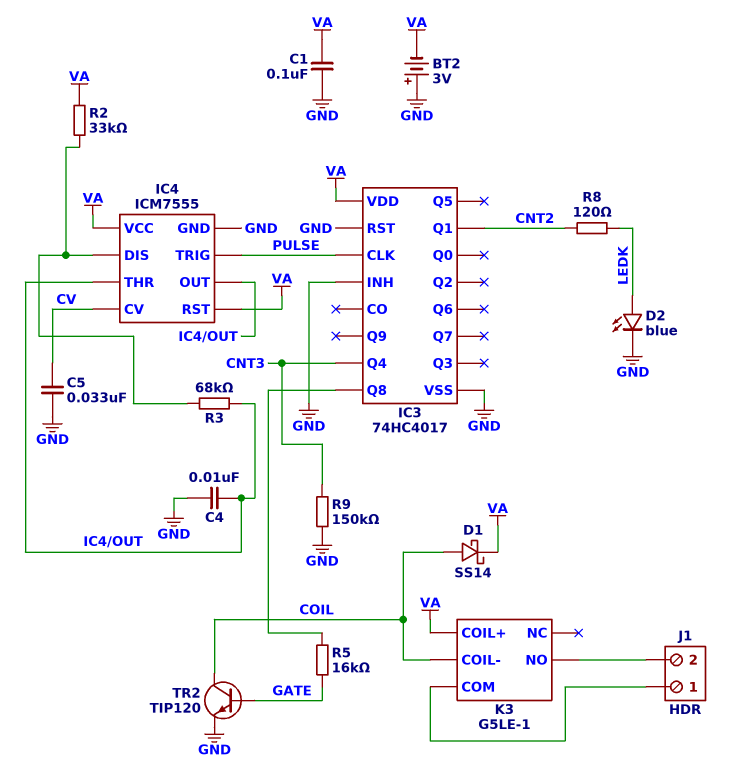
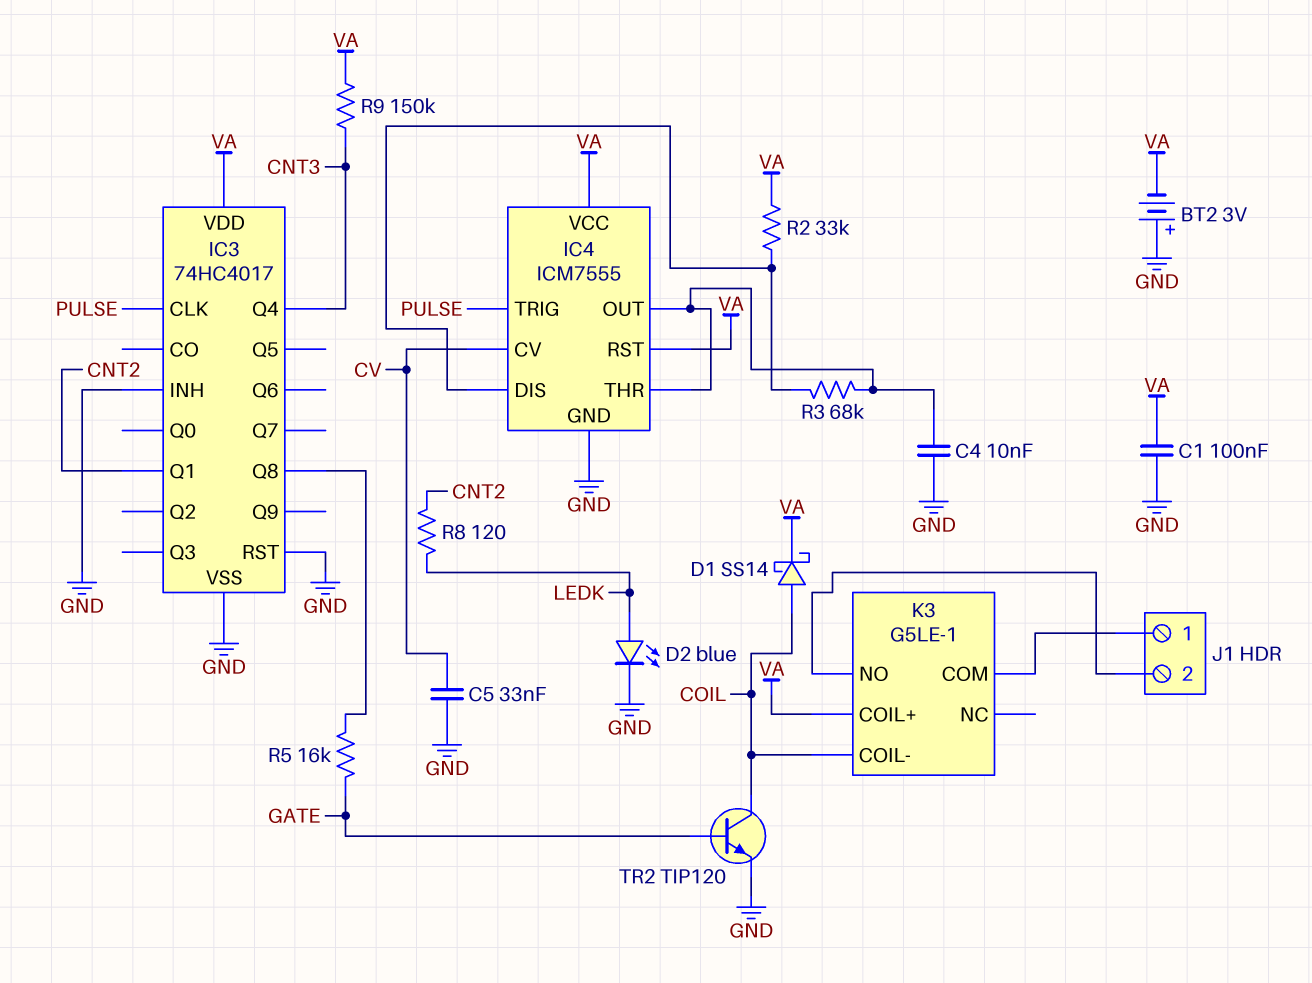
R9: 150k (CNT3, GND) -> 150k (CNT3, VA)

